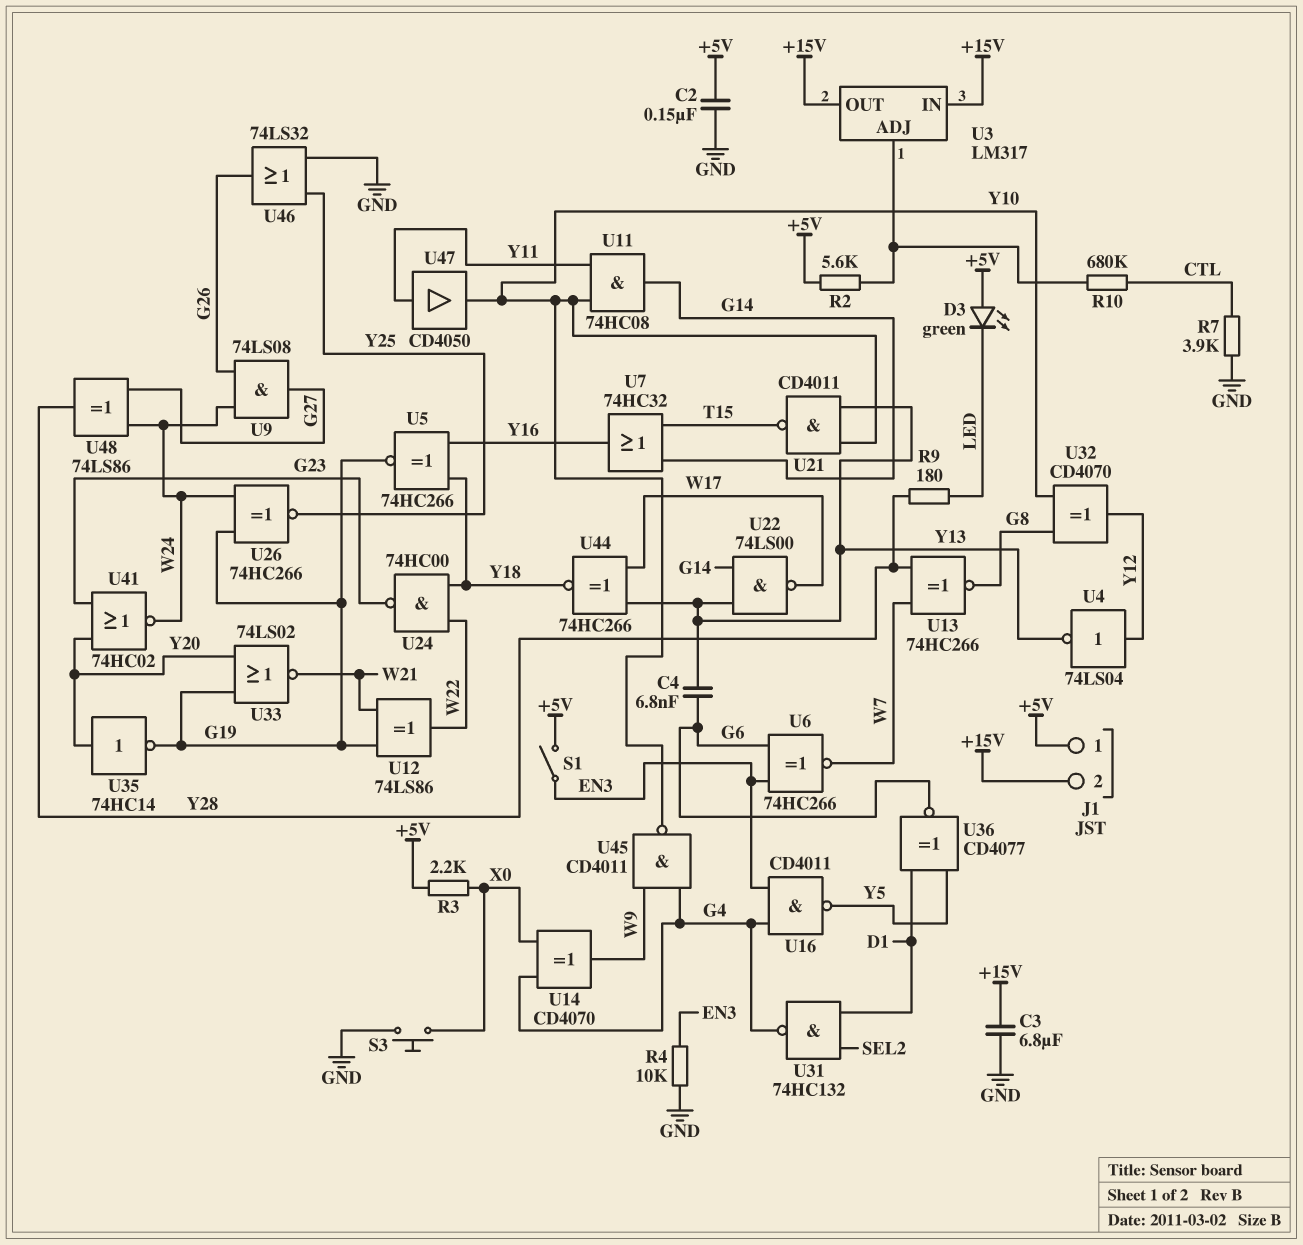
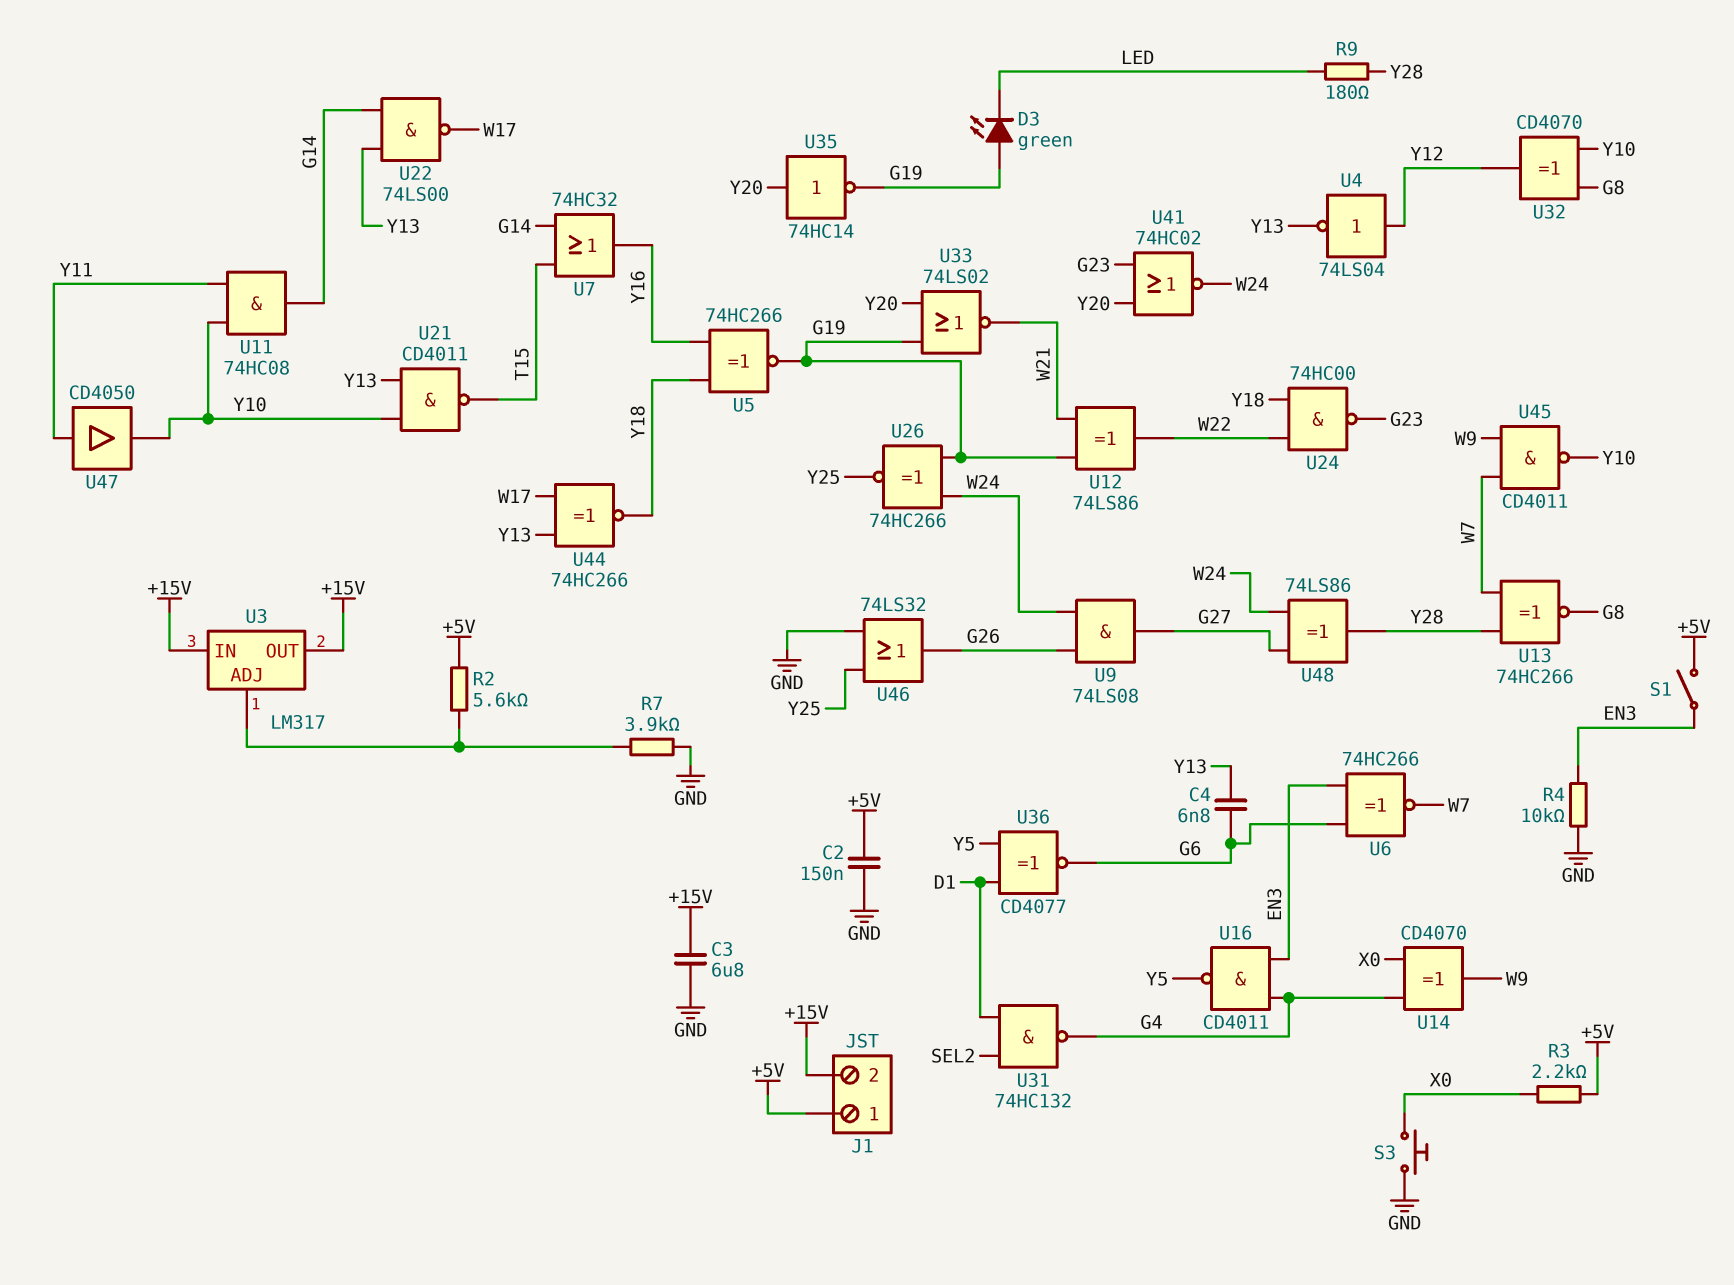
D3: LED green (A +5V, K LED) -> LED green (A G19, K LED)
R7: 3.9k (CTL, GND) -> 3.9k (GND, U3/ADJ)
R10: 680k (CTL, U3/ADJ) -> none
U45: NAND CD4011 (in G4, in W9, out Y10) -> NAND CD4011 (in W7, in W9, out Y10)

